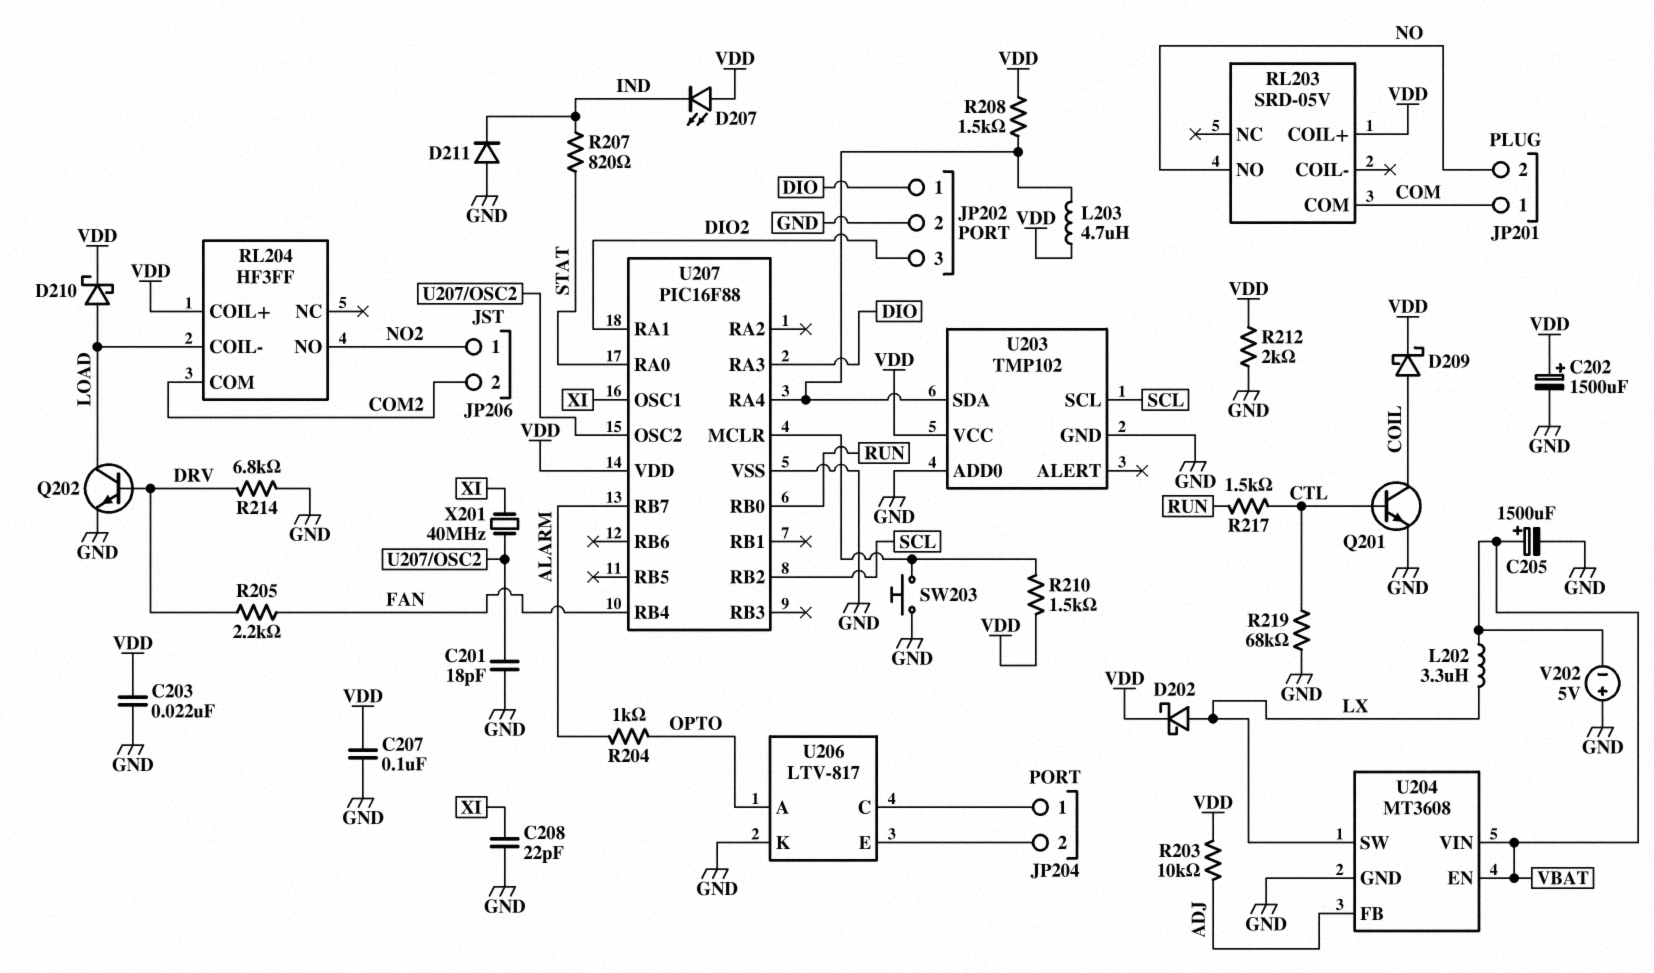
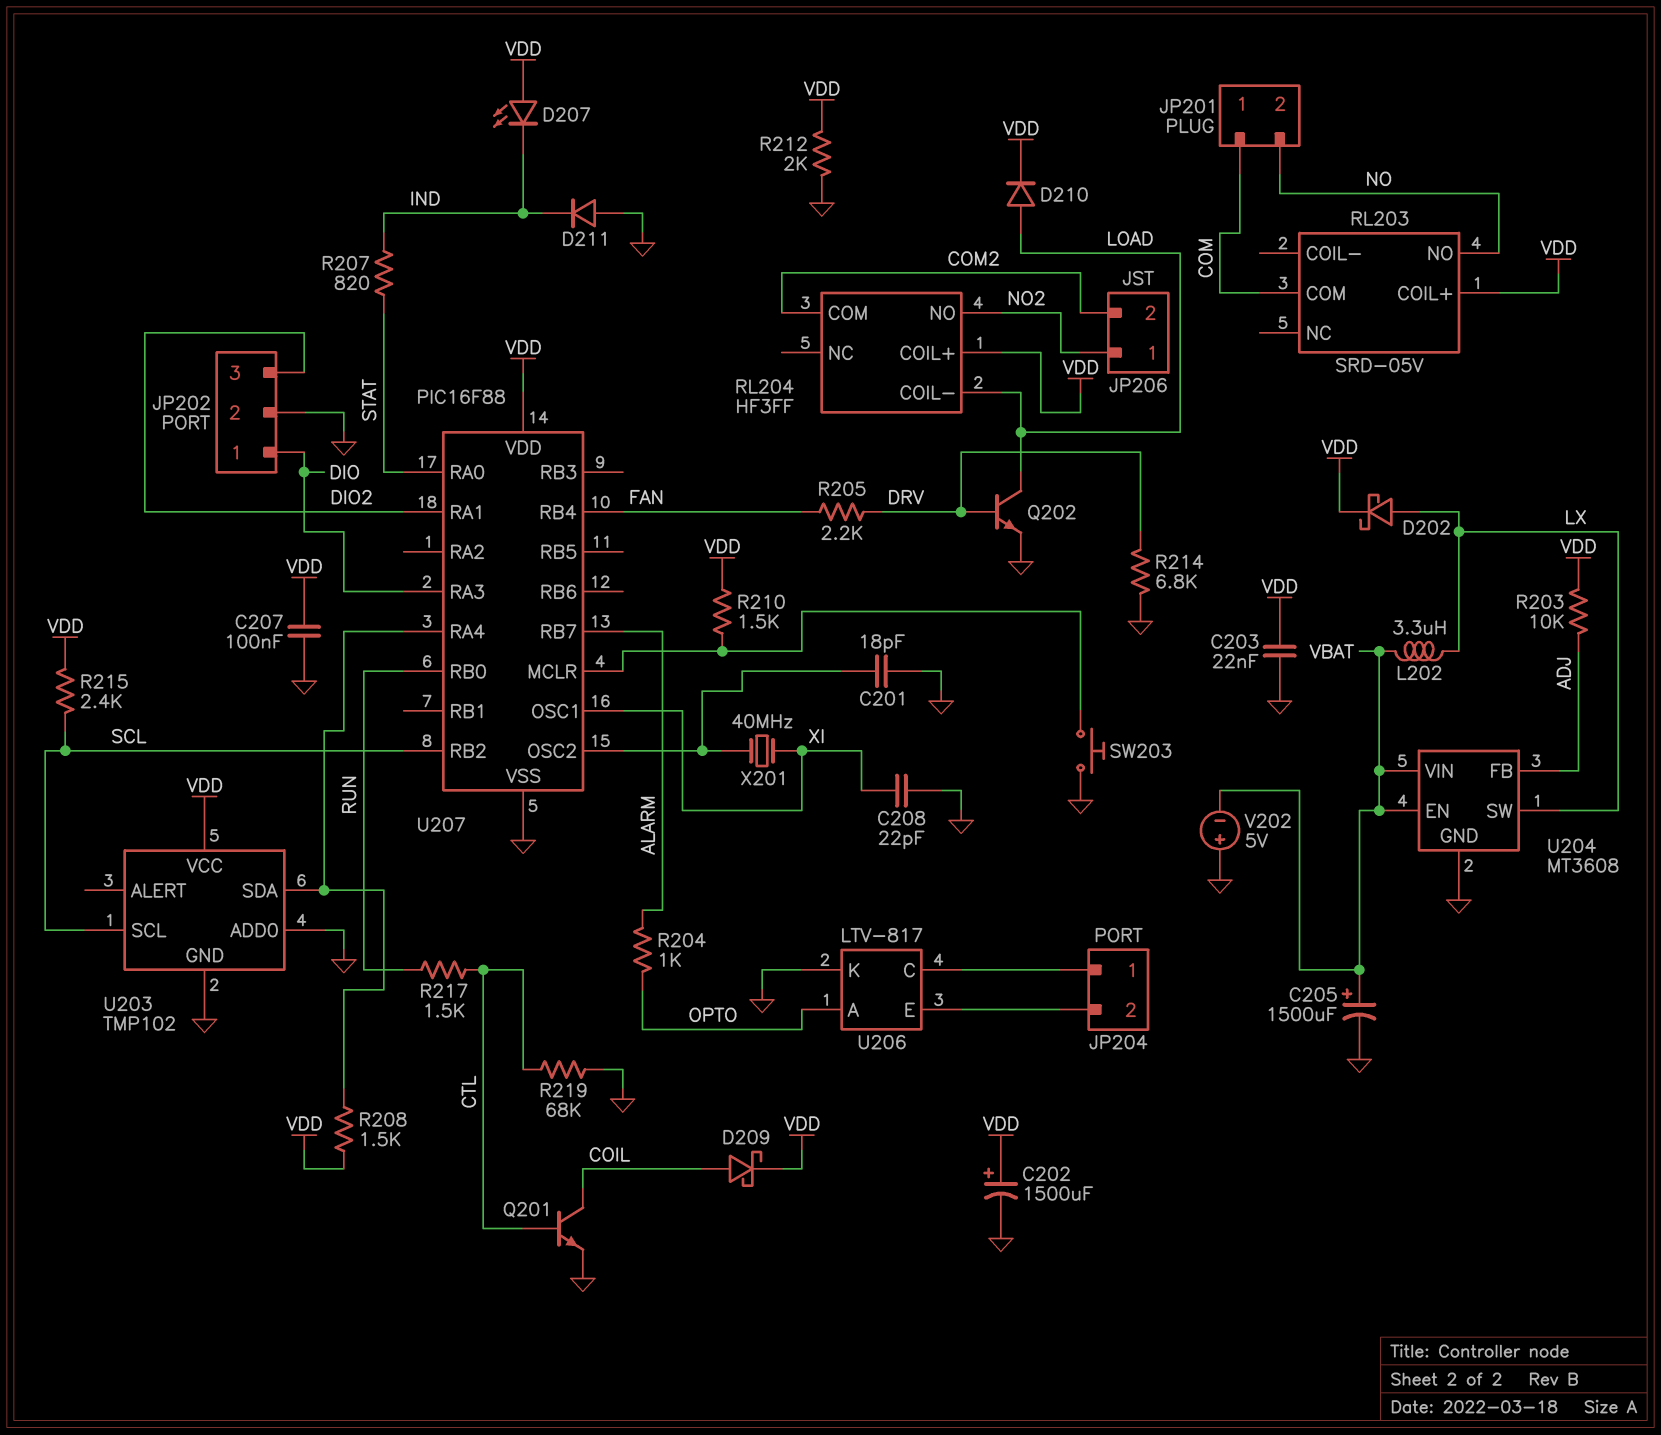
D210: schottky (A LOAD, K VDD) -> diode (A LOAD, K VDD)
L203: 4.7uH (U203/SDA, VDD) -> none
R215: none -> 2.4k (SCL, VDD)

